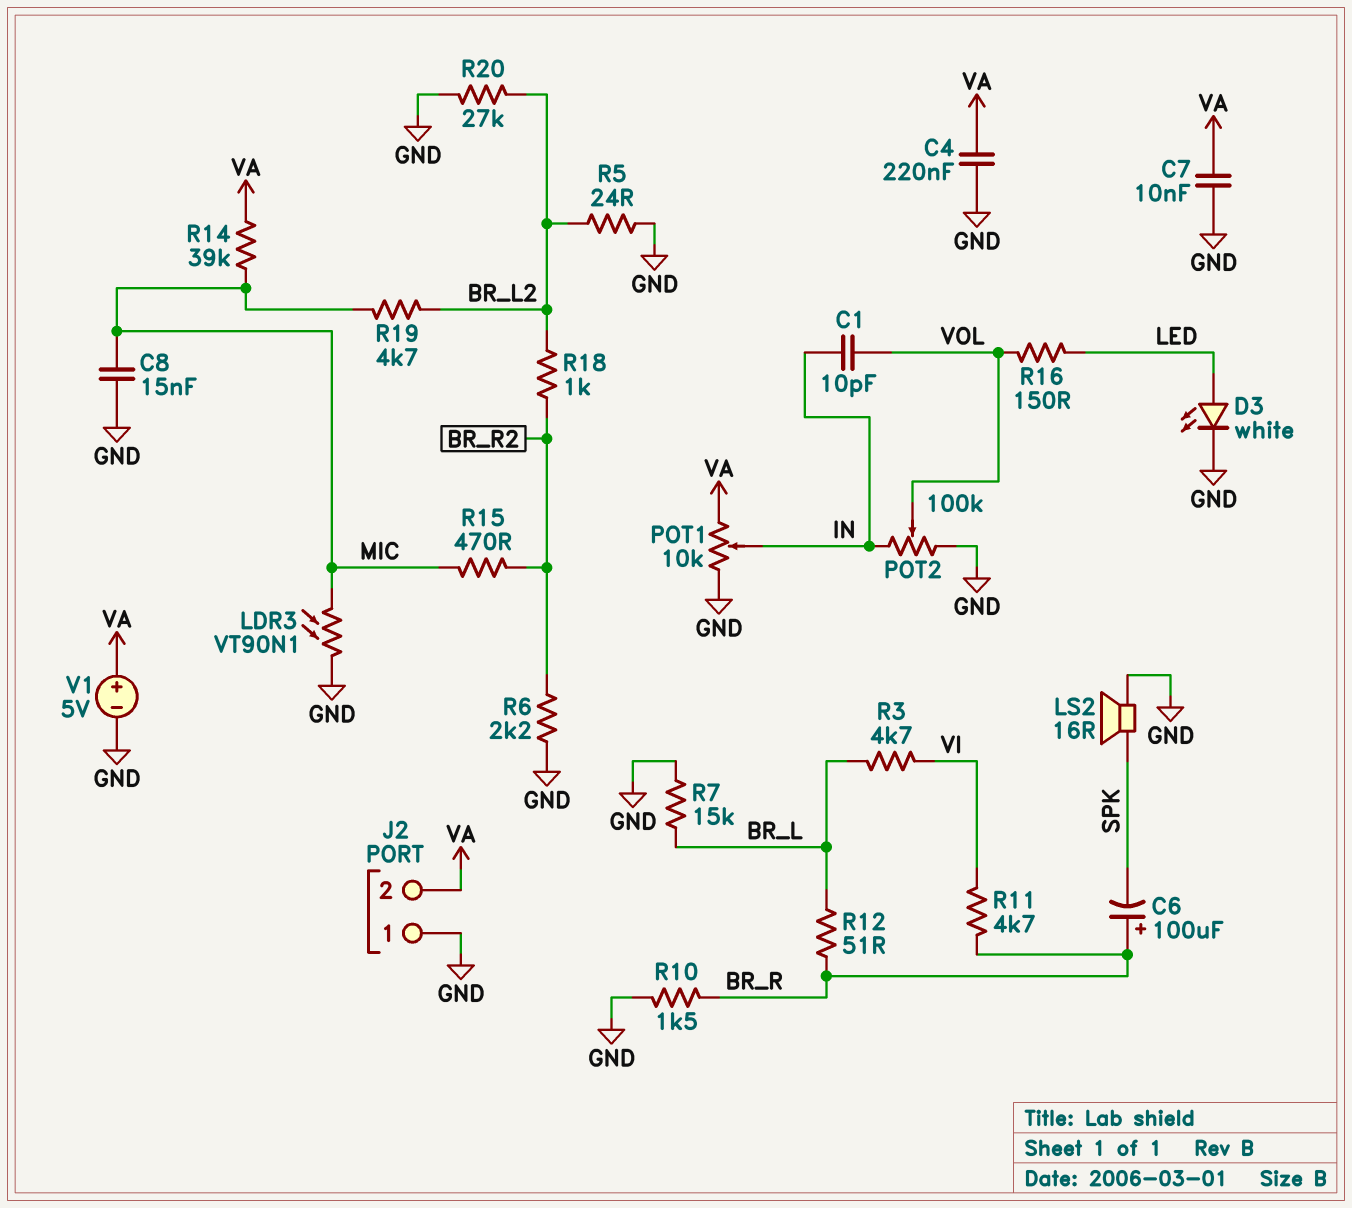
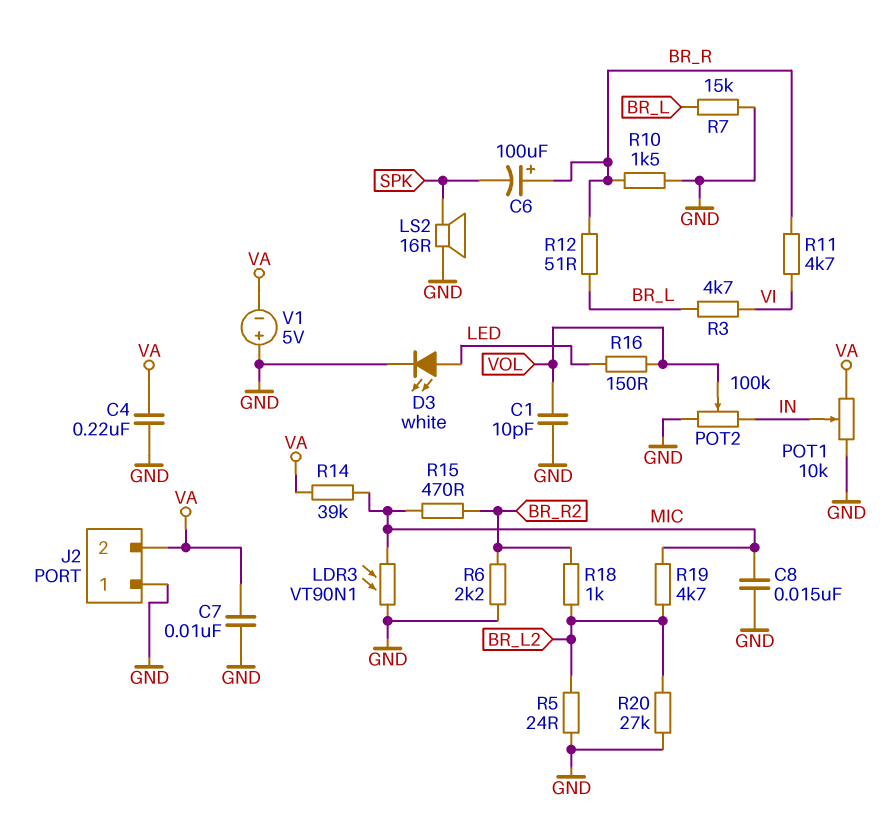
C1: 10pF (IN, VOL) -> 10pF (GND, VOL)
V1: 5V (plus VA, minus GND) -> 5V (plus GND, minus VA)

